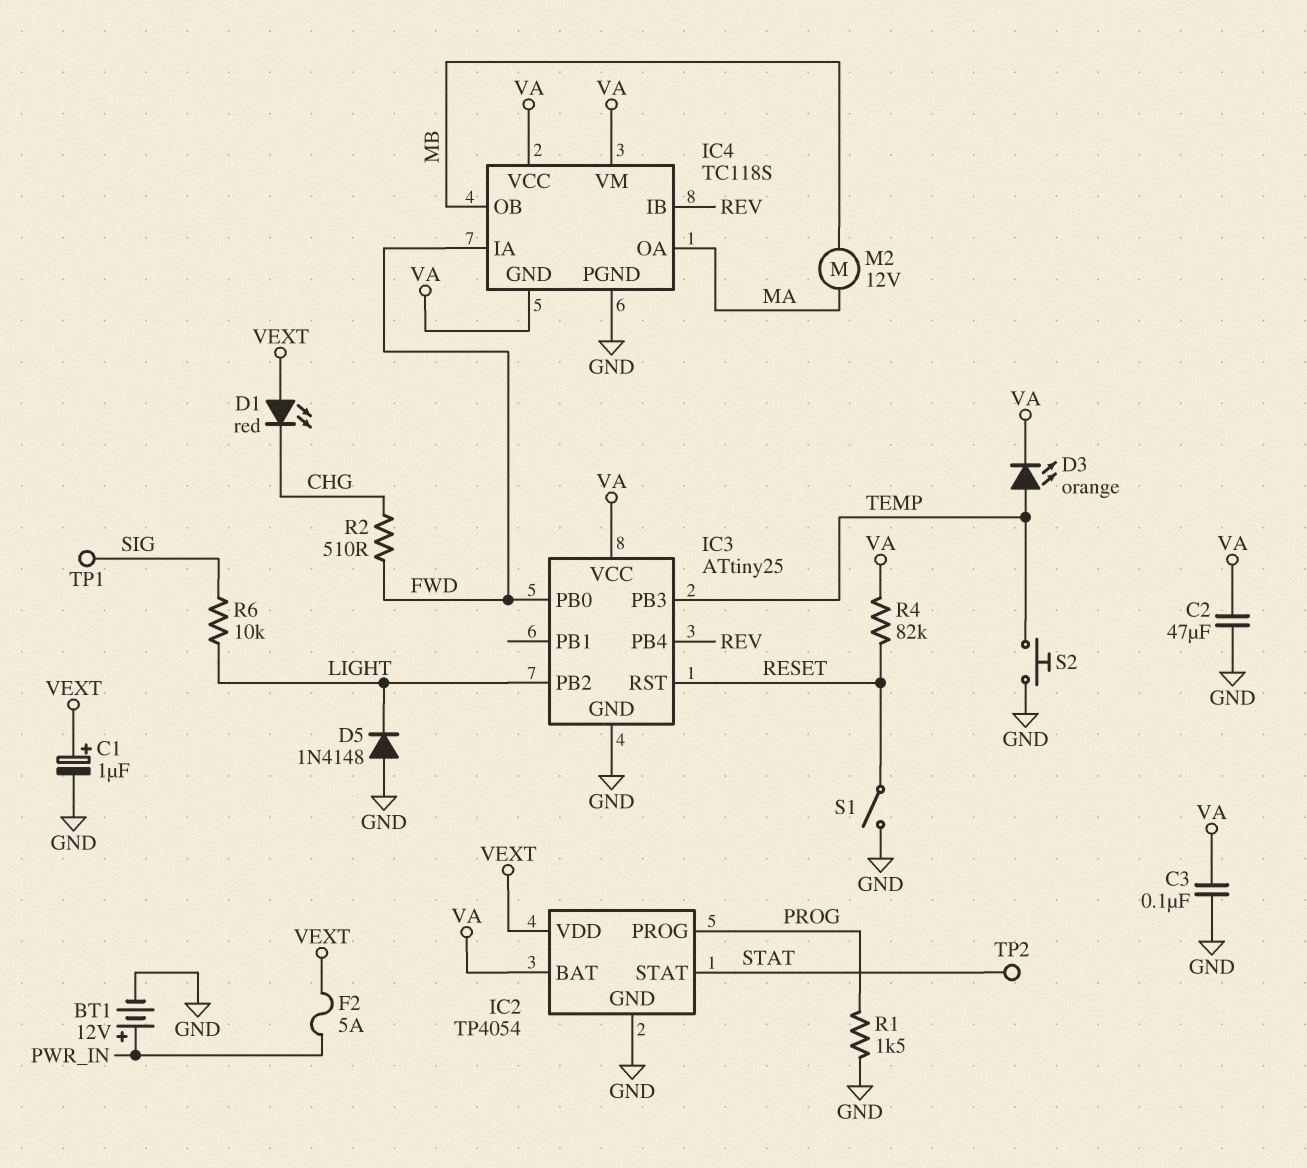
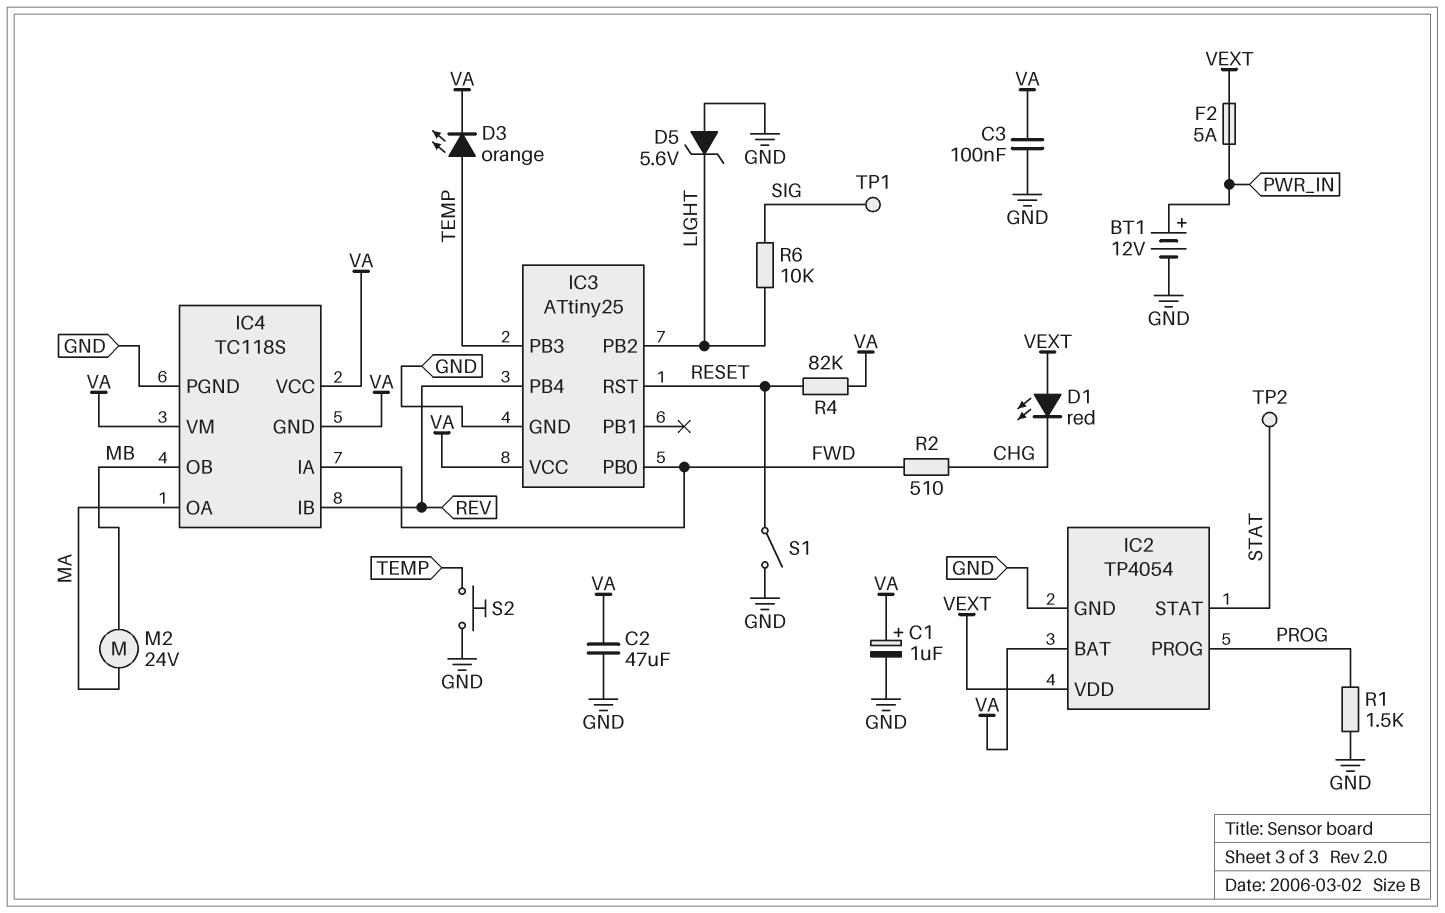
C1: 1uF (plus VEXT, minus GND) -> 1uF (plus VA, minus GND)
D5: diode 1N4148 (A GND, K LIGHT) -> zener 5.6V (A GND, K LIGHT)
M2: motor 12V (MA, MB) -> motor 24V (MA, MB)

